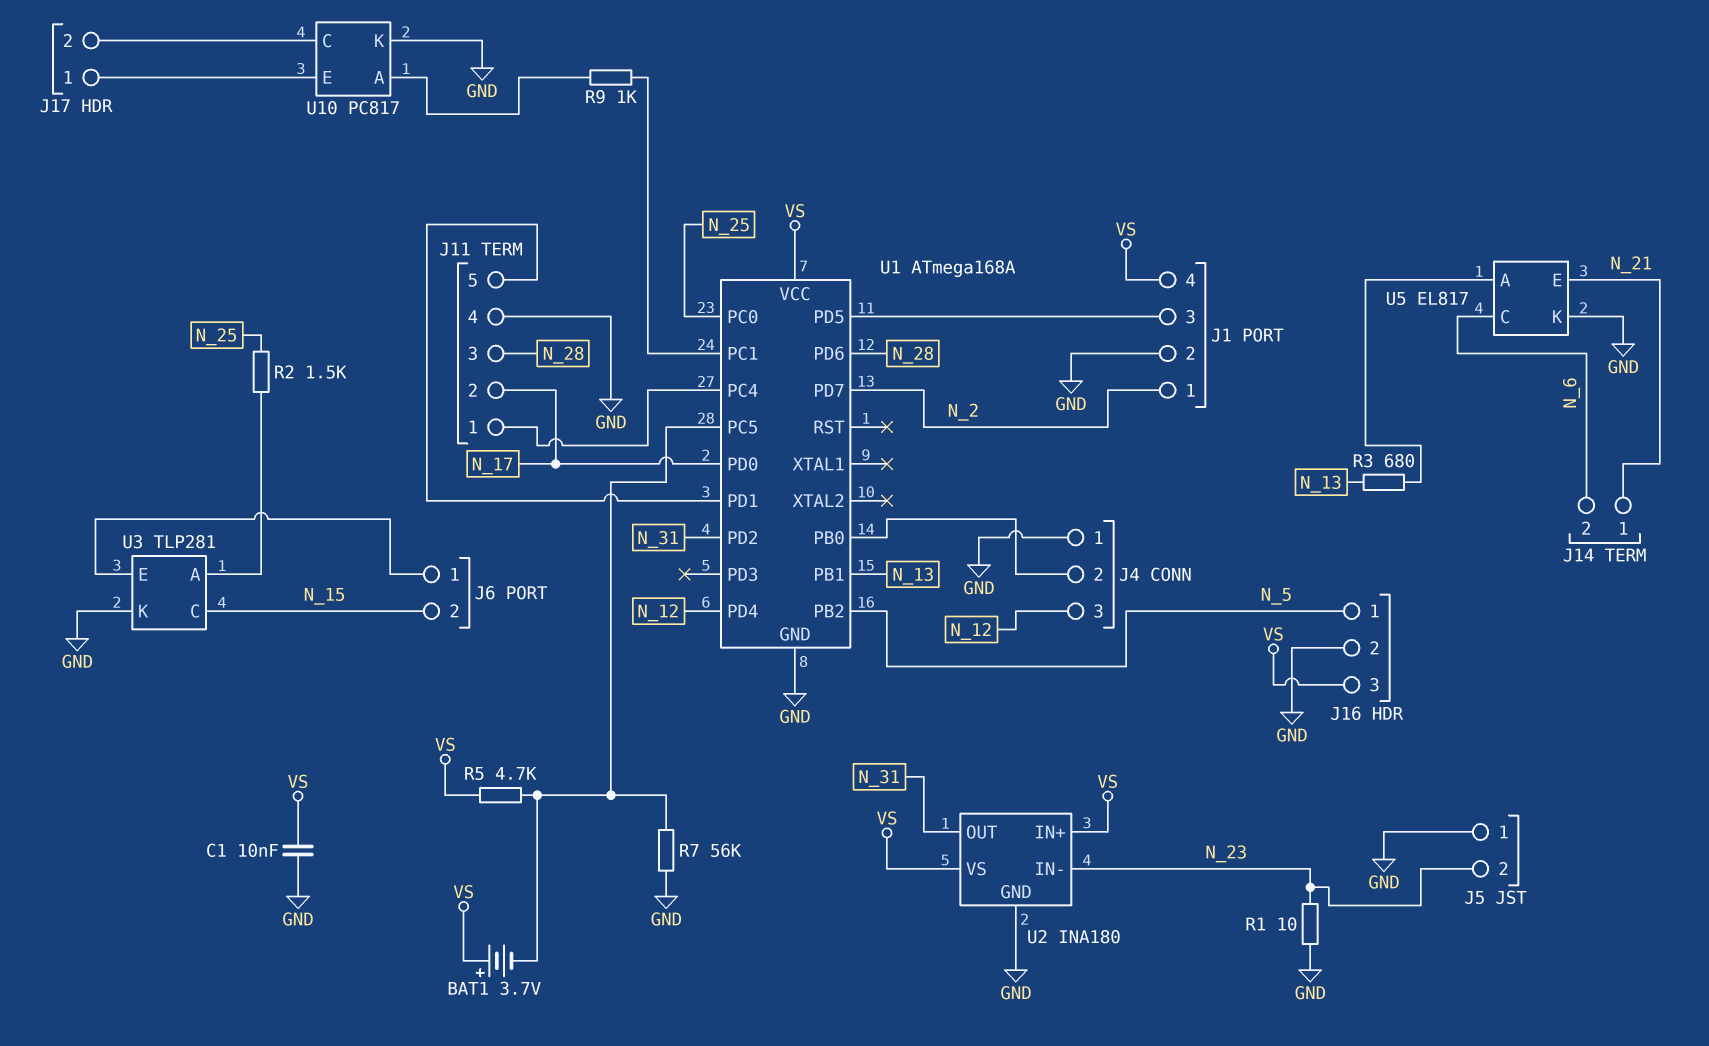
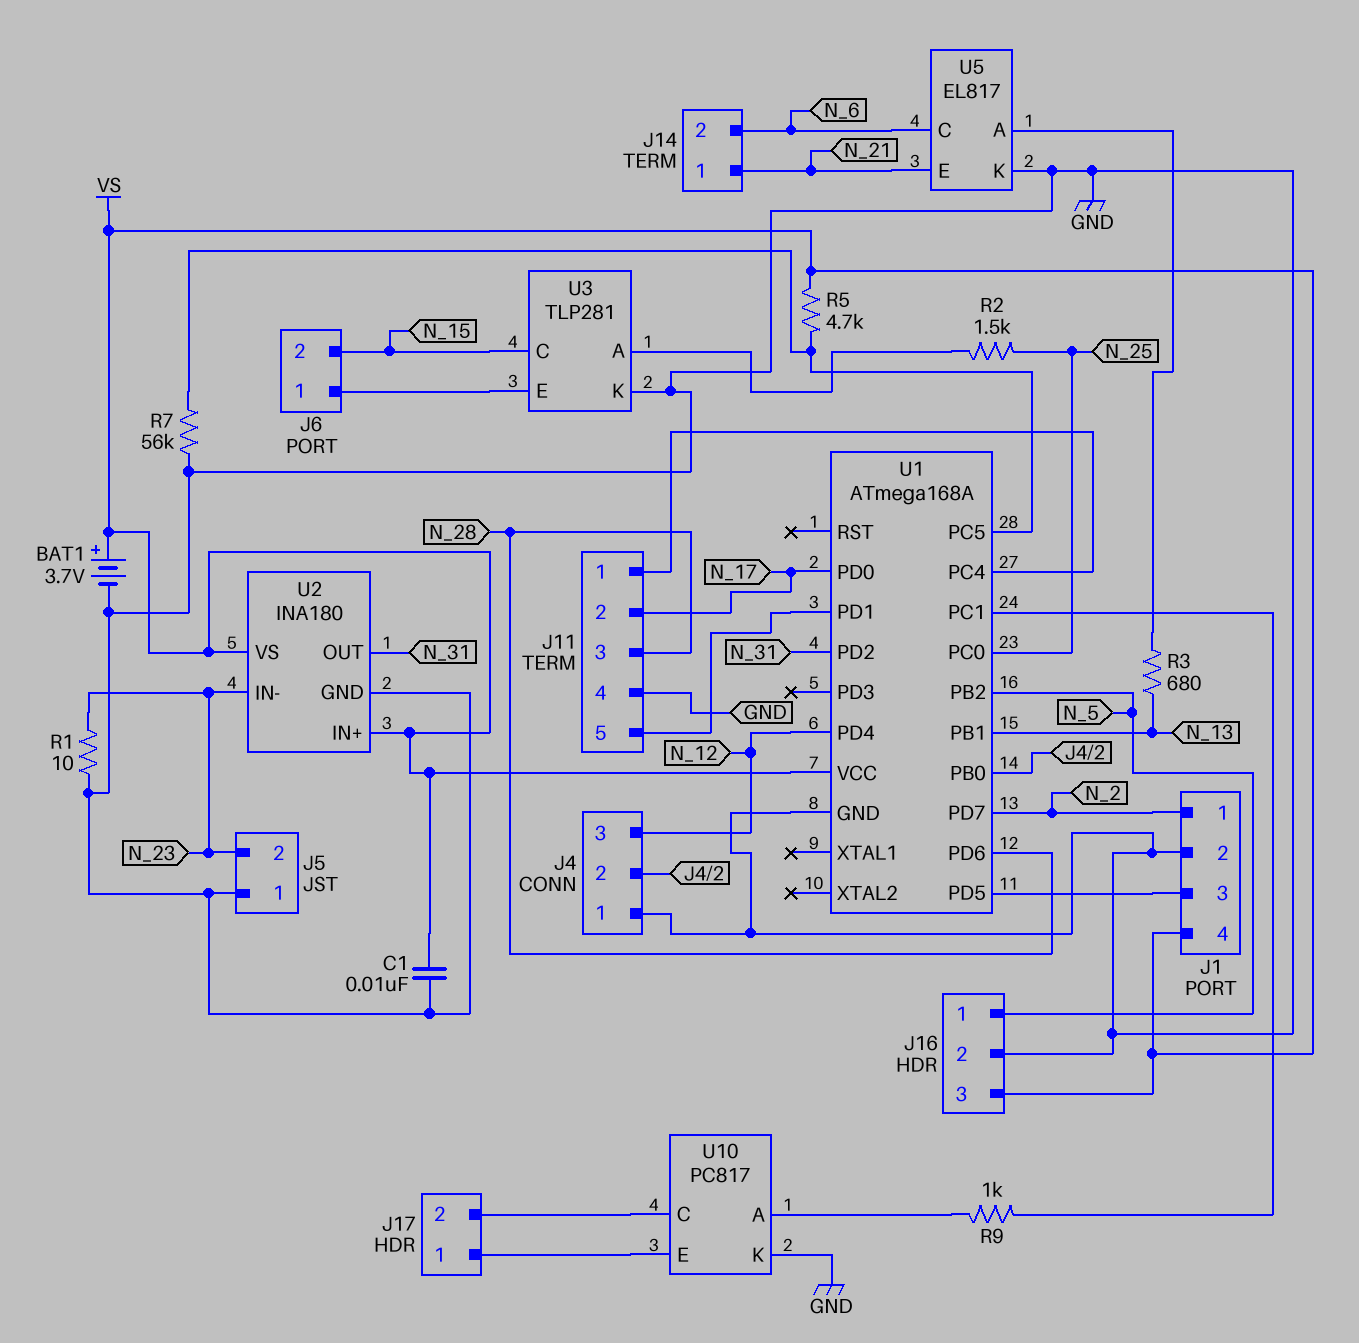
BAT1: 3.7V (plus VS, minus U1/PC5) -> 3.7V (plus VS, minus GND)

